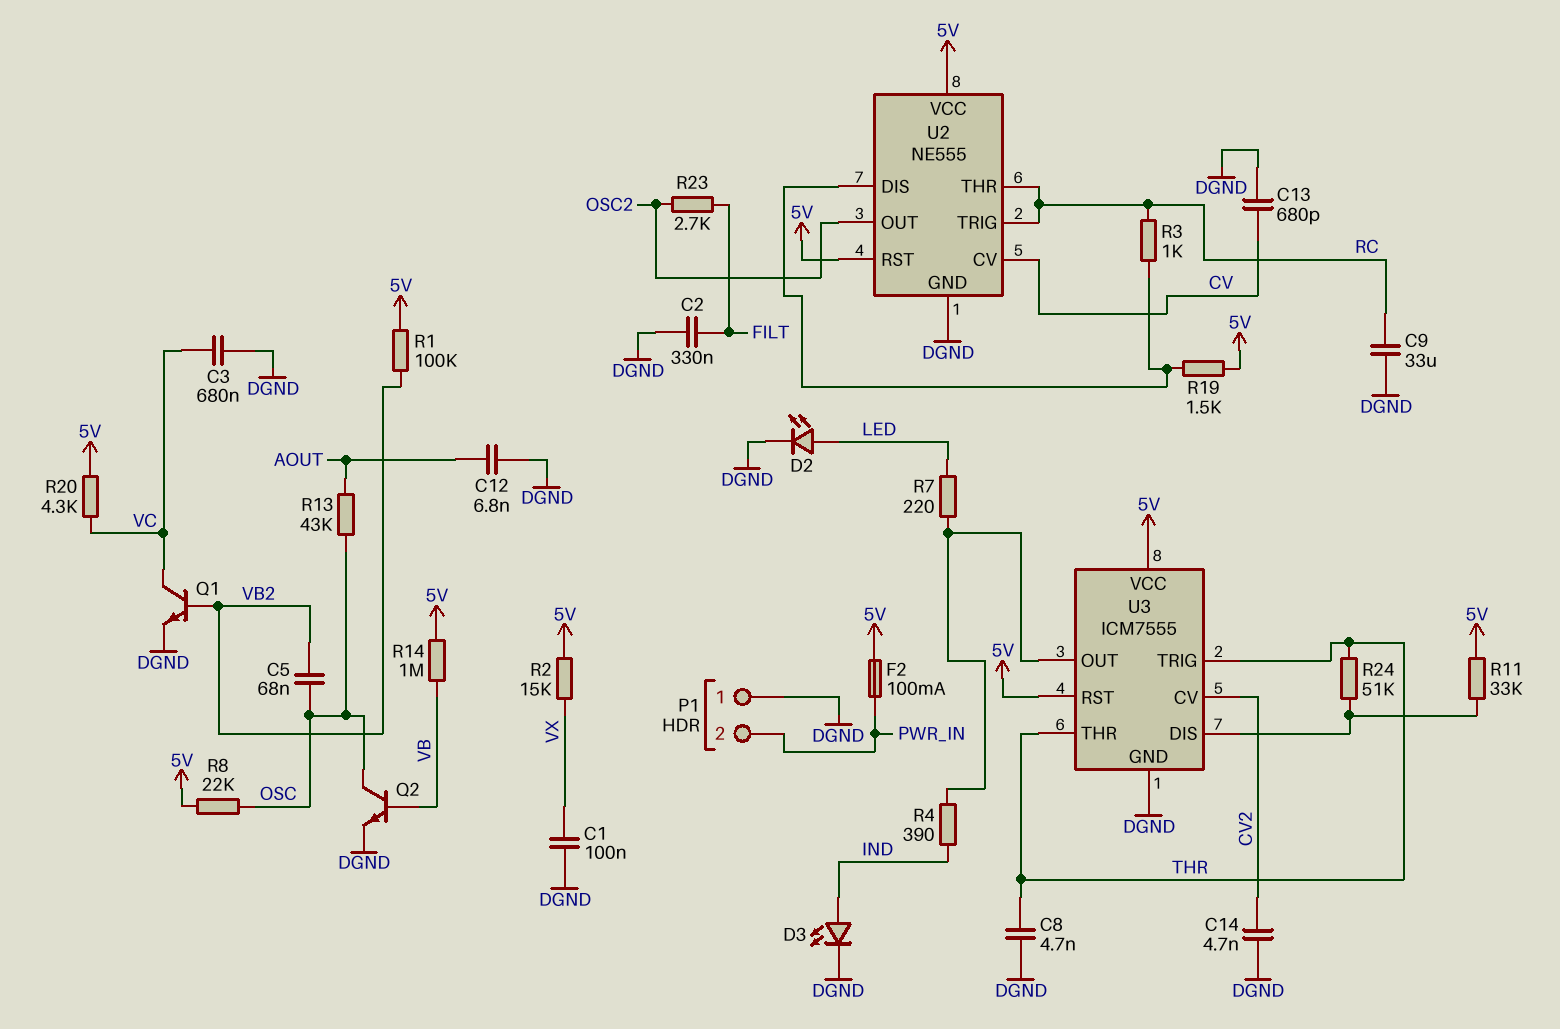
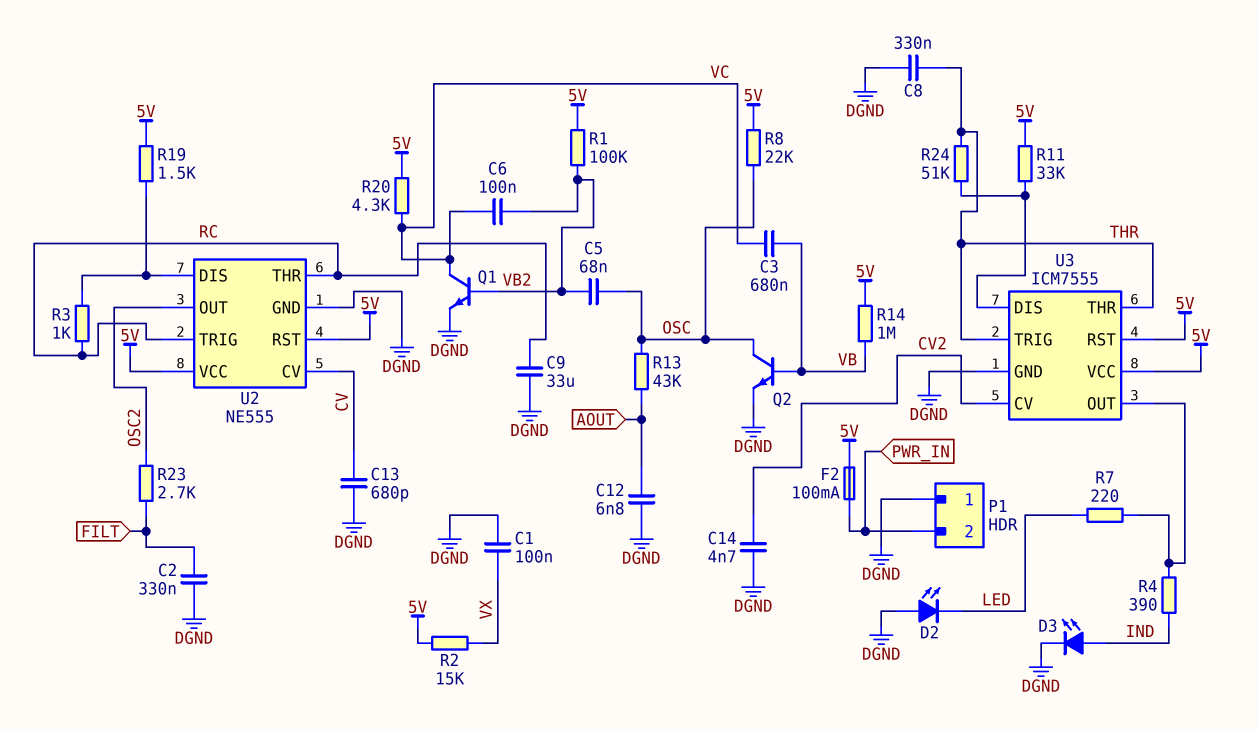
C3: 680nF (DGND, VC) -> 680nF (VB, VC)
C6: none -> 100nF (VB2, VC)
C8: 4.7nF (DGND, THR) -> 330nF (DGND, THR)
D2: LED (A LED, K DGND) -> LED (A DGND, K LED)

